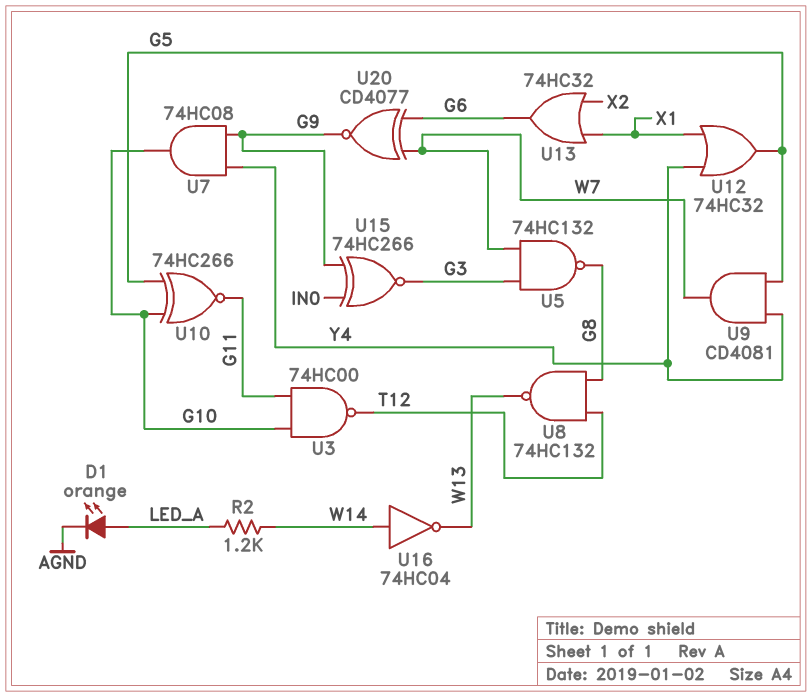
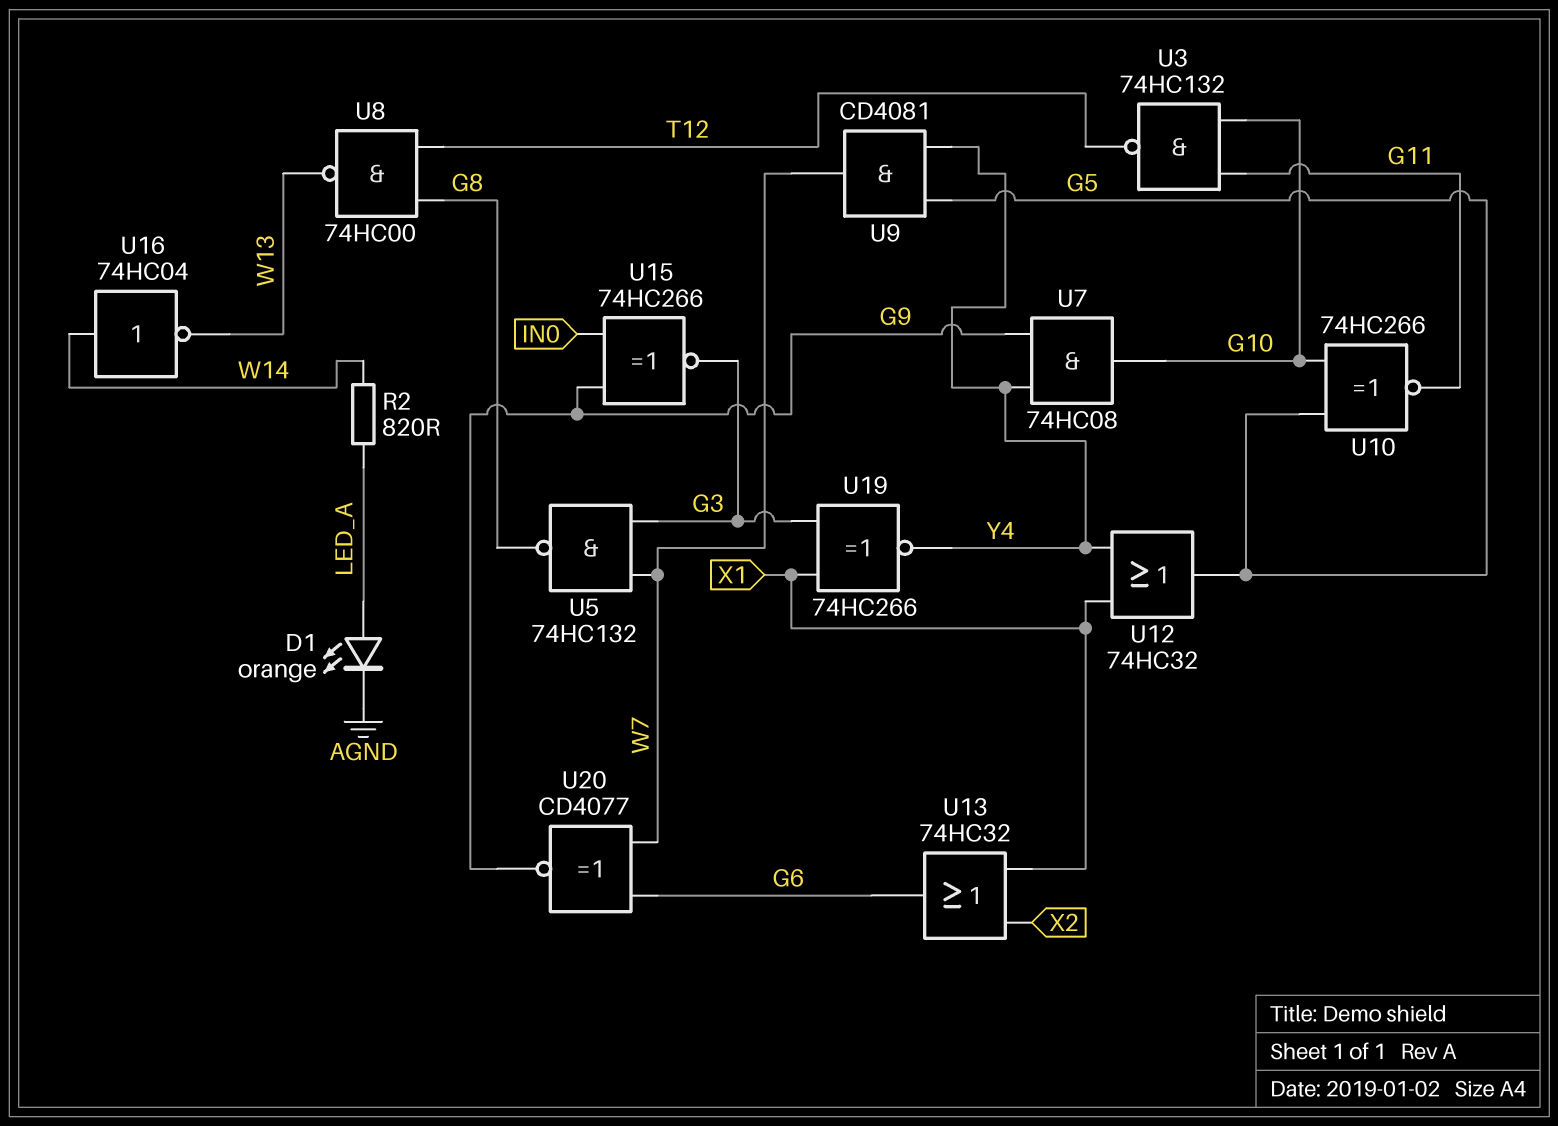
R2: 1.2k (LED_A, W14) -> 820 (LED_A, W14)
U3: NAND 74HC00 (in G10, in G11, out T12) -> NAND 74HC132 (in G10, in G11, out T12)
U8: NAND 74HC132 (in G8, in T12, out W13) -> NAND 74HC00 (in G8, in T12, out W13)
U19: none -> XNOR 74HC266 (in G3, in X1, out Y4)

